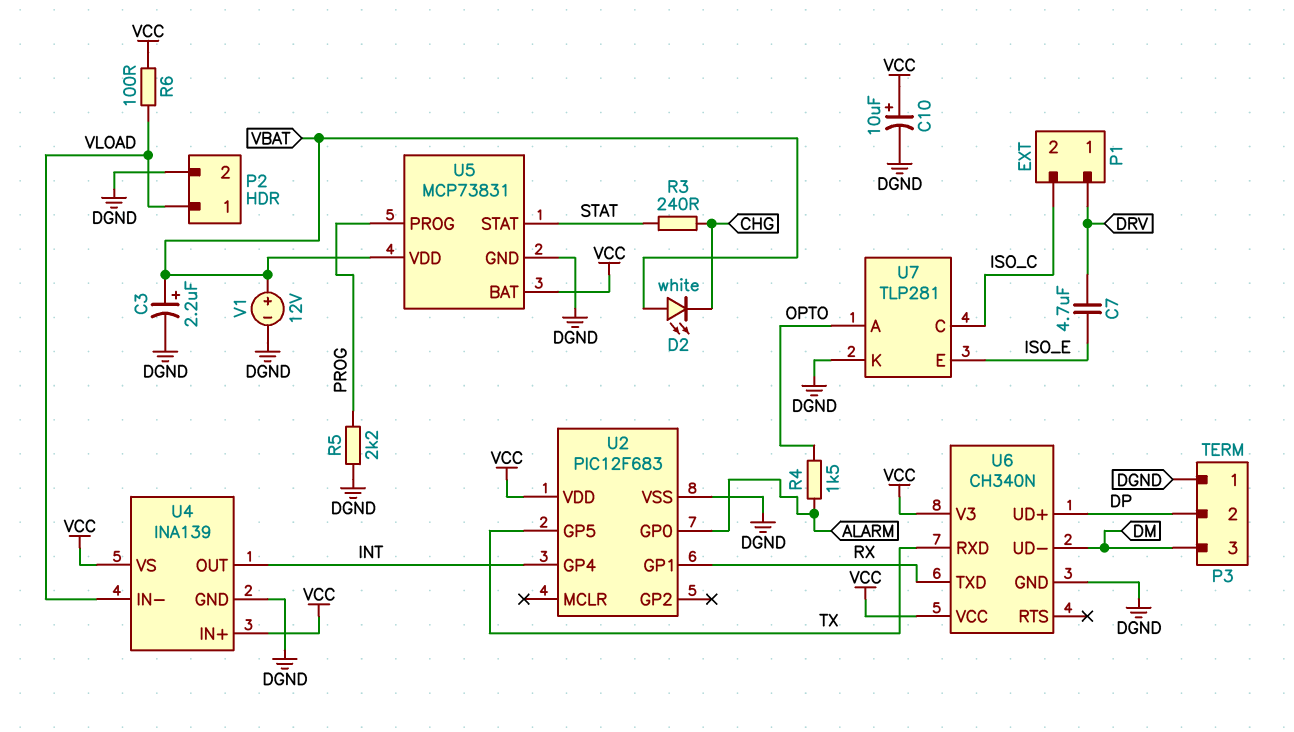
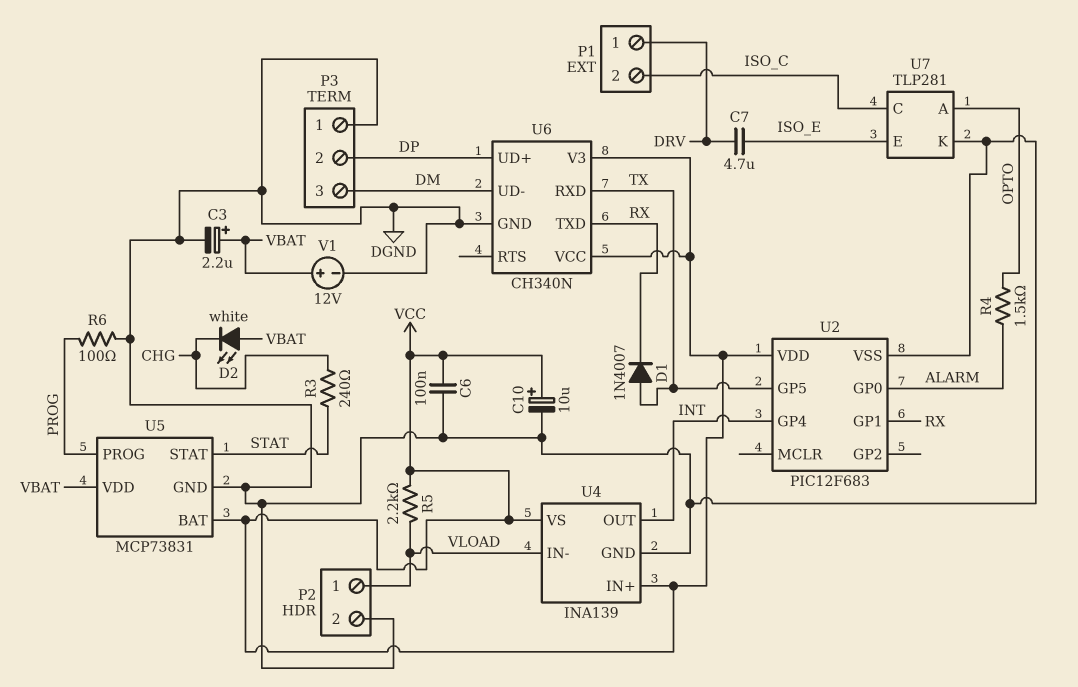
C6: none -> 100nF (DGND, VCC)
D1: none -> diode 1N4007 (A TX, K RX)
R5: 2.2k (DGND, PROG) -> 2.2k (VCC, VLOAD)
R6: 100 (VCC, VLOAD) -> 100 (DGND, PROG)

